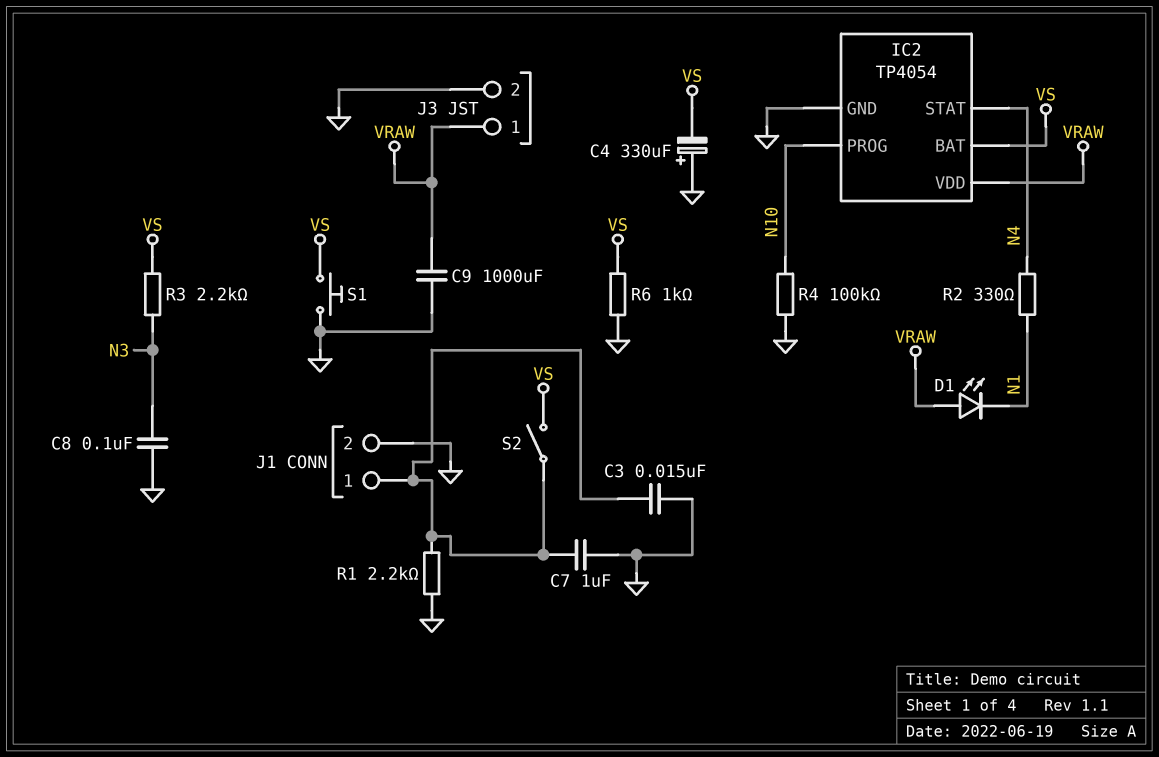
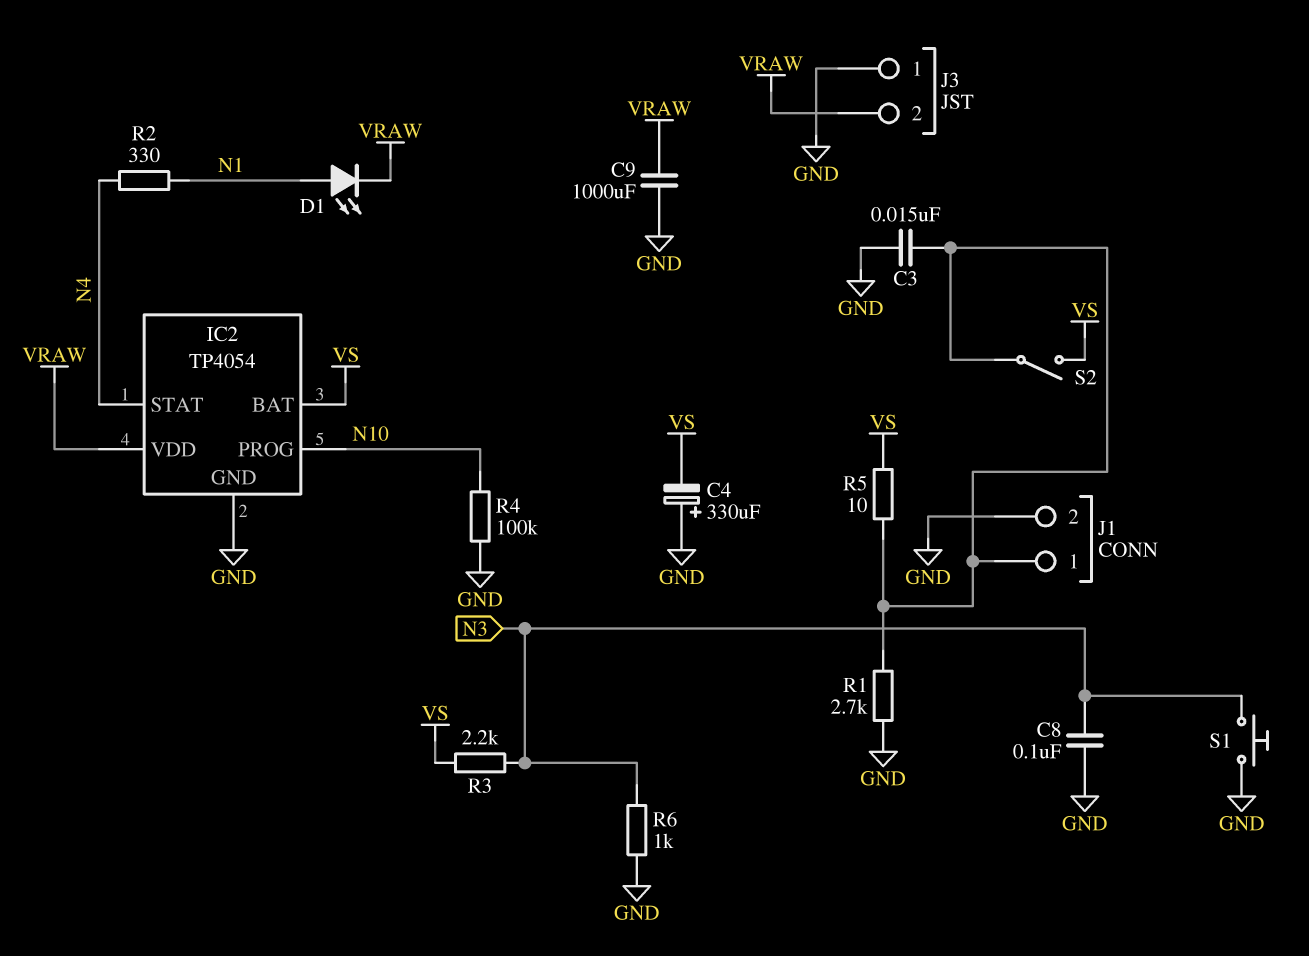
C7: 1uF (GND, J1/1) -> none
D1: LED (A VRAW, K N1) -> LED (A N1, K VRAW)
J3 pin 1: VRAW -> GND
J3 pin 2: GND -> VRAW
R1: 2.2k (GND, J1/1) -> 2.7k (GND, J1/1)
R5: none -> 10 (J1/1, VS)
R6: 1k (GND, VS) -> 1k (GND, N3)
S1: button (GND, VS) -> button (GND, N3)

